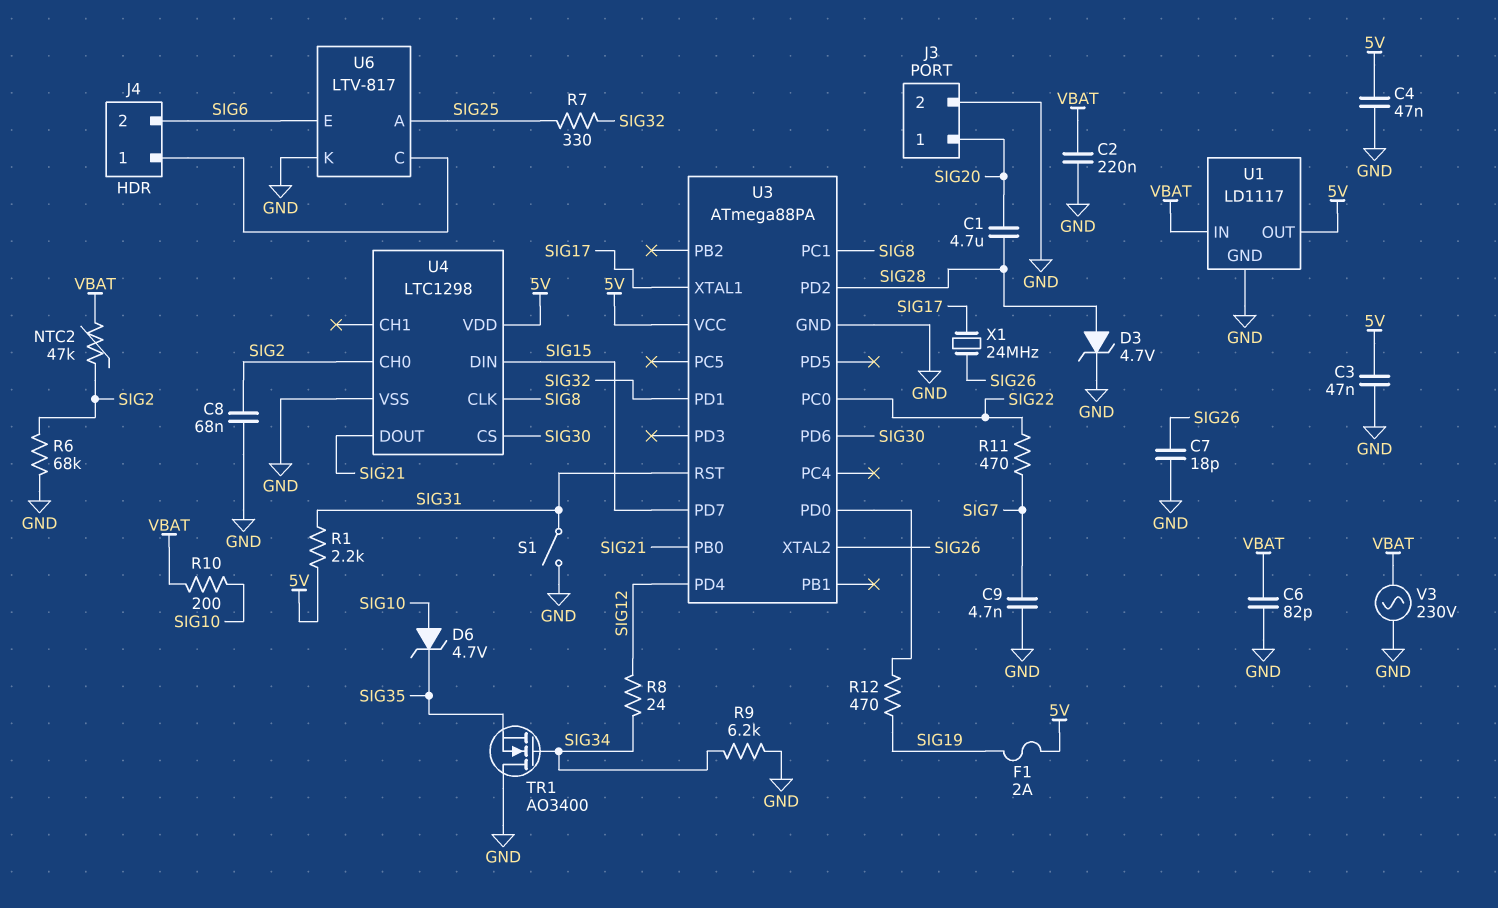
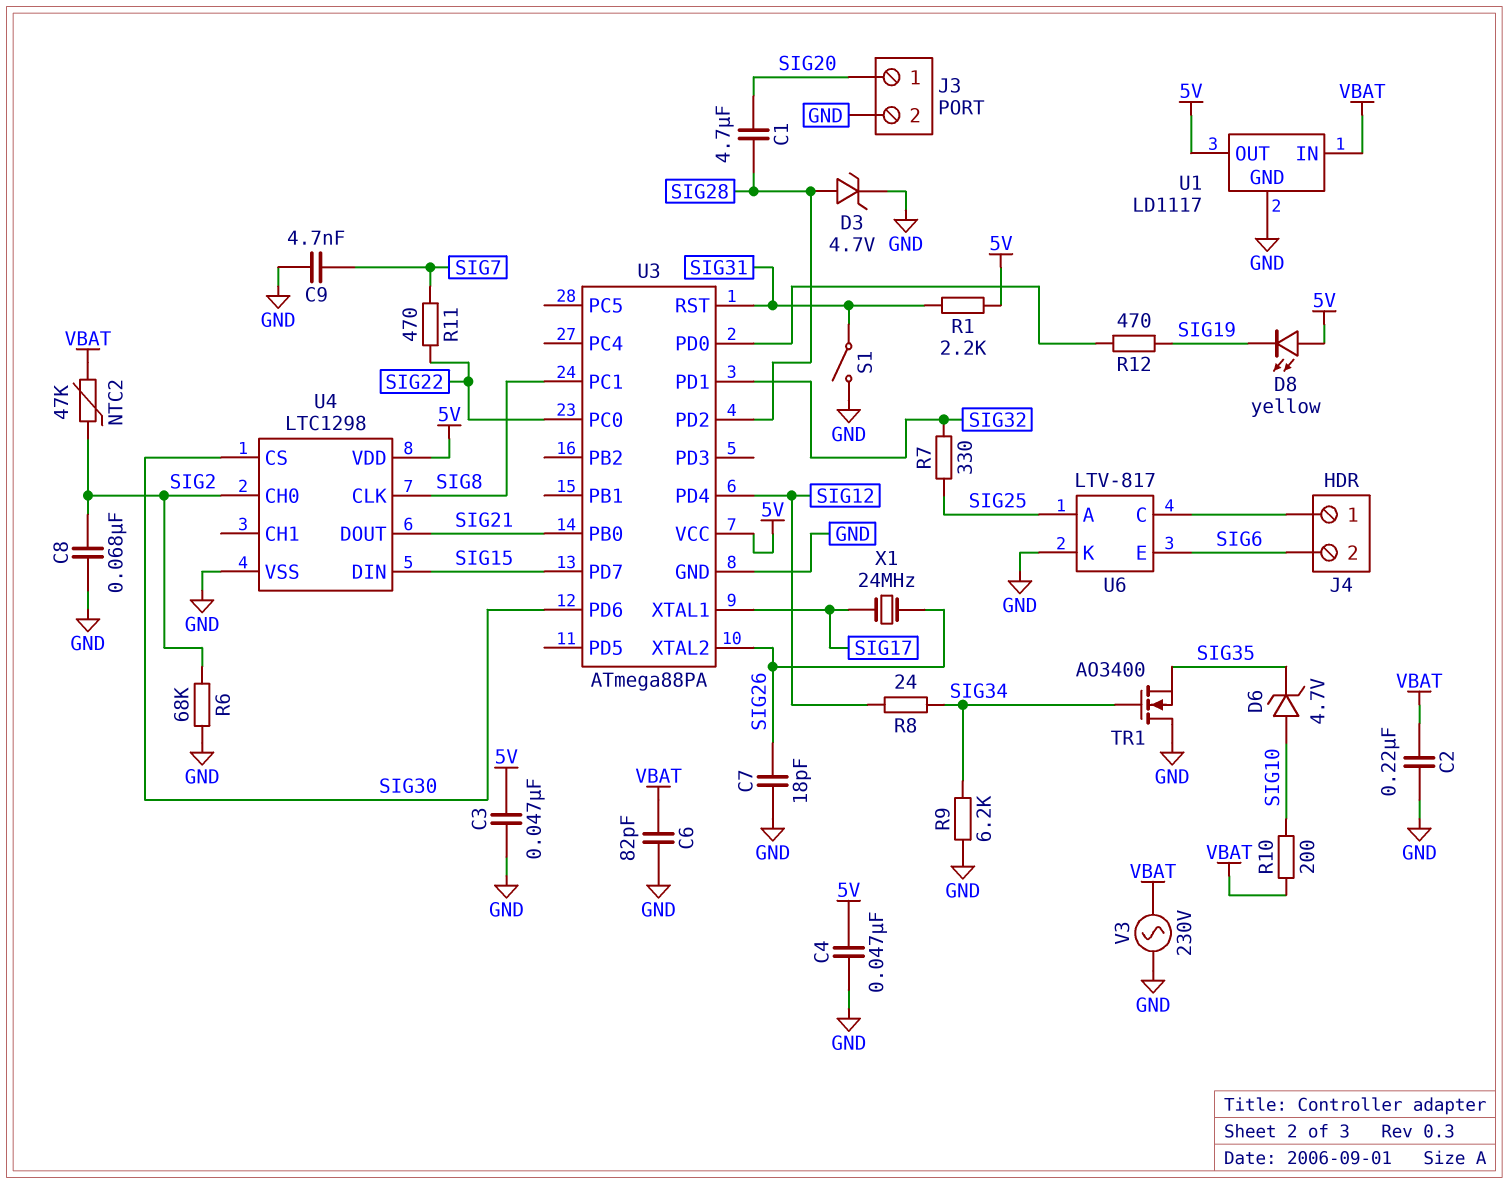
D8: none -> LED yellow (A 5V, K SIG19)
F1: 2A (5V, SIG19) -> none

